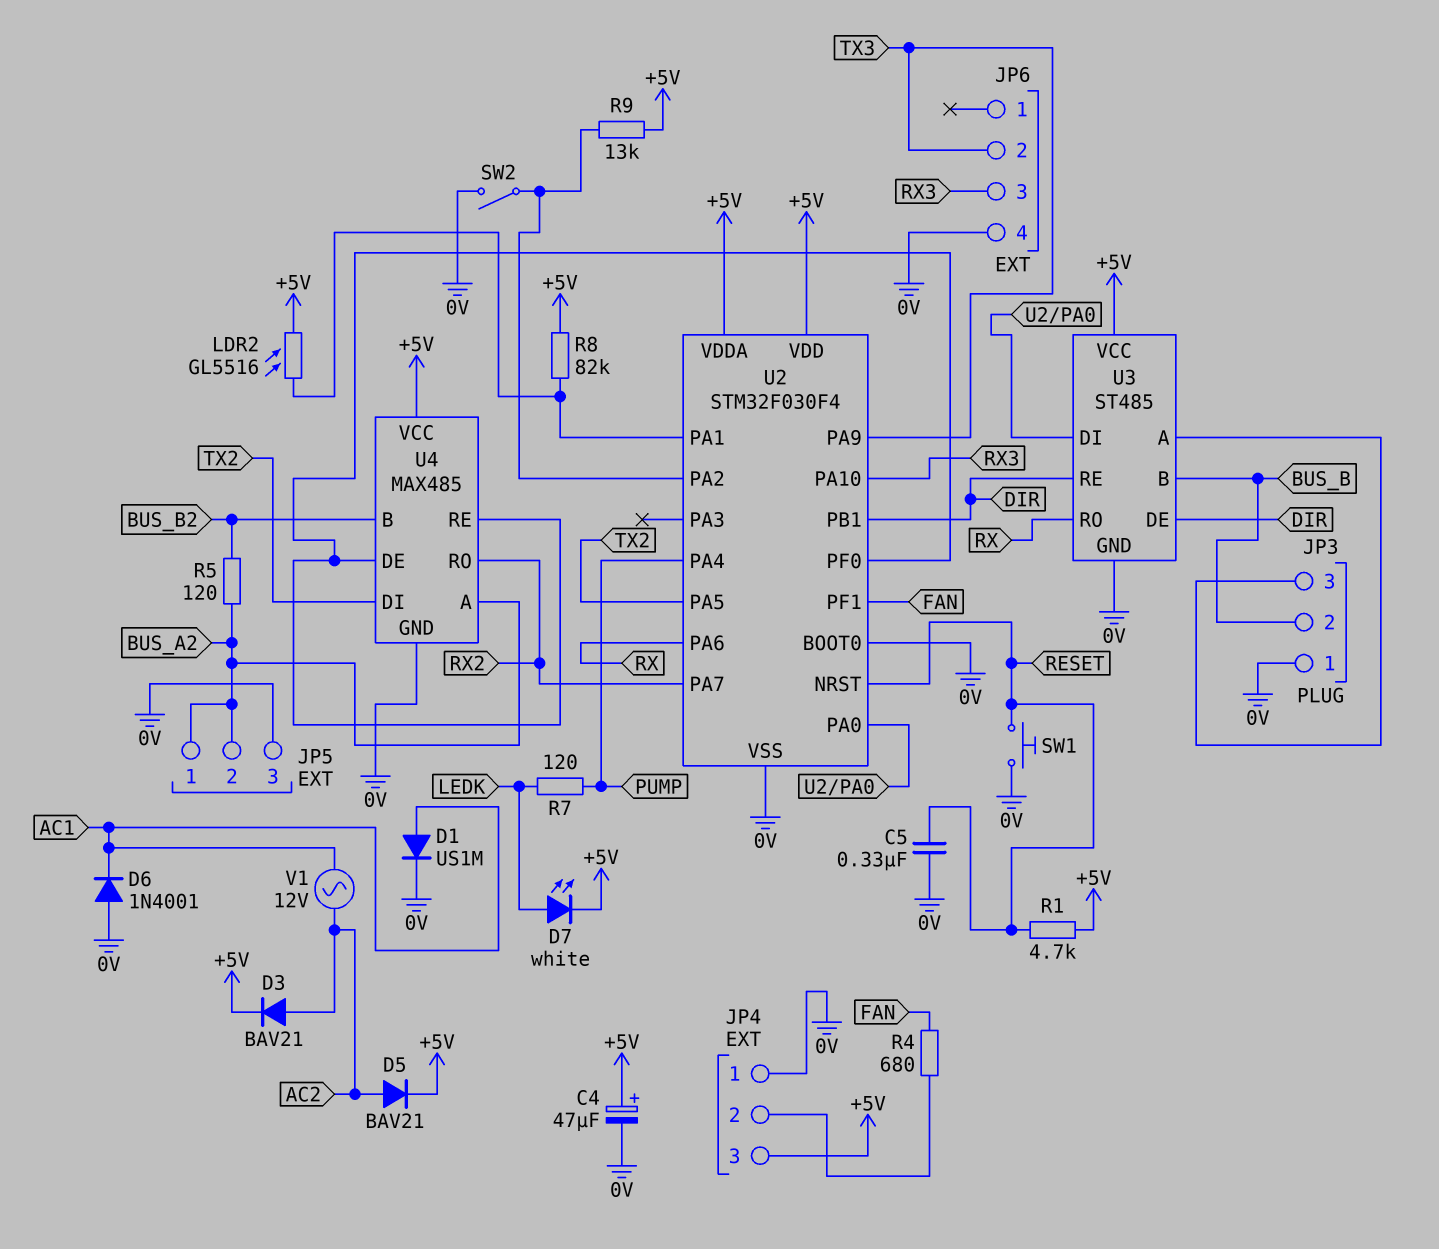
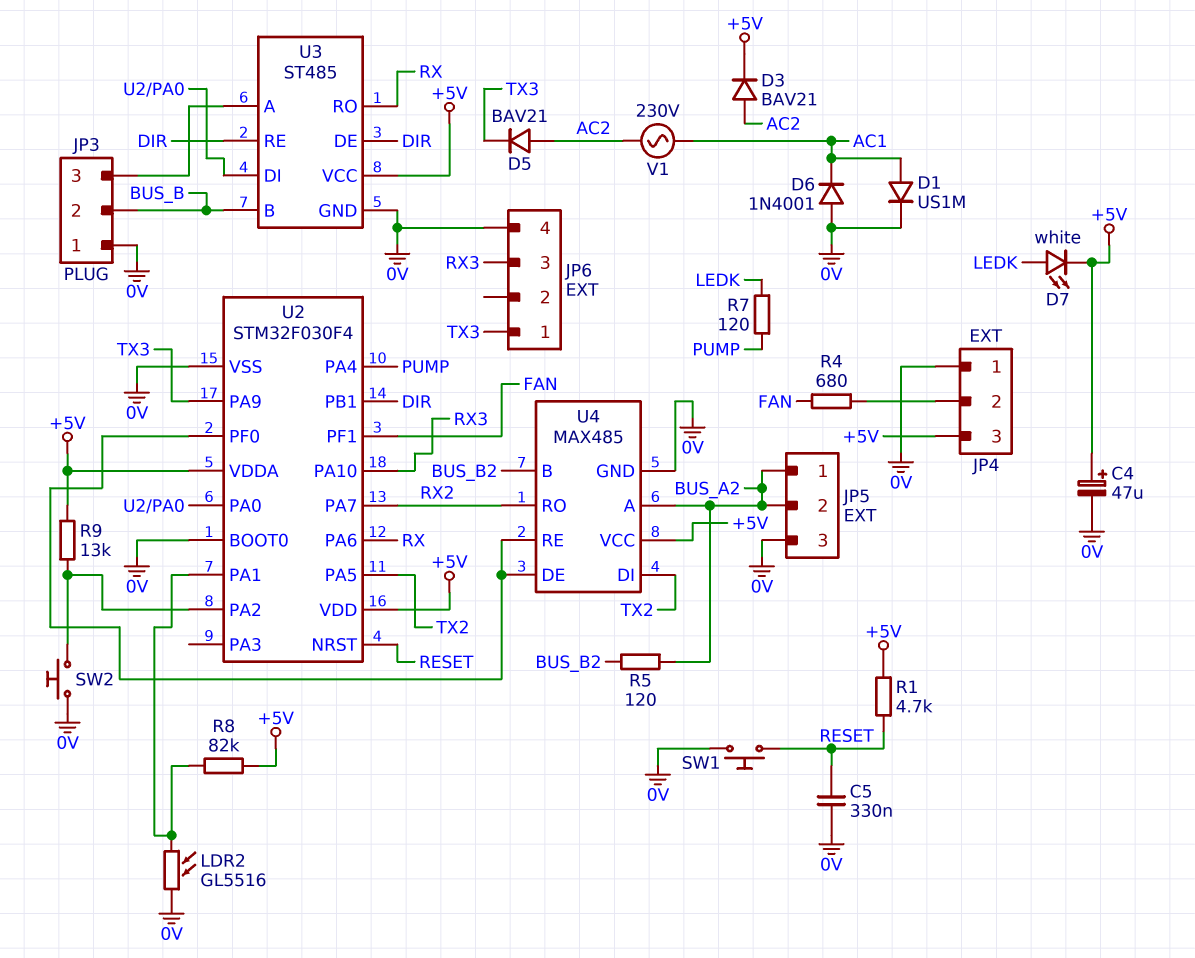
D5: diode BAV21 (A AC2, K +5V) -> diode BAV21 (A AC2, K TX3)
JP6 pin 1: none -> TX3
JP6 pin 2: TX3 -> none
LDR2: GL5516 (+5V, U2/PA1) -> GL5516 (0V, U2/PA1)
SW2: switch (0V, U2/PA2) -> button (0V, U2/PA2)
V1: AC 12V (AC1, AC2) -> AC 230V (AC1, AC2)

